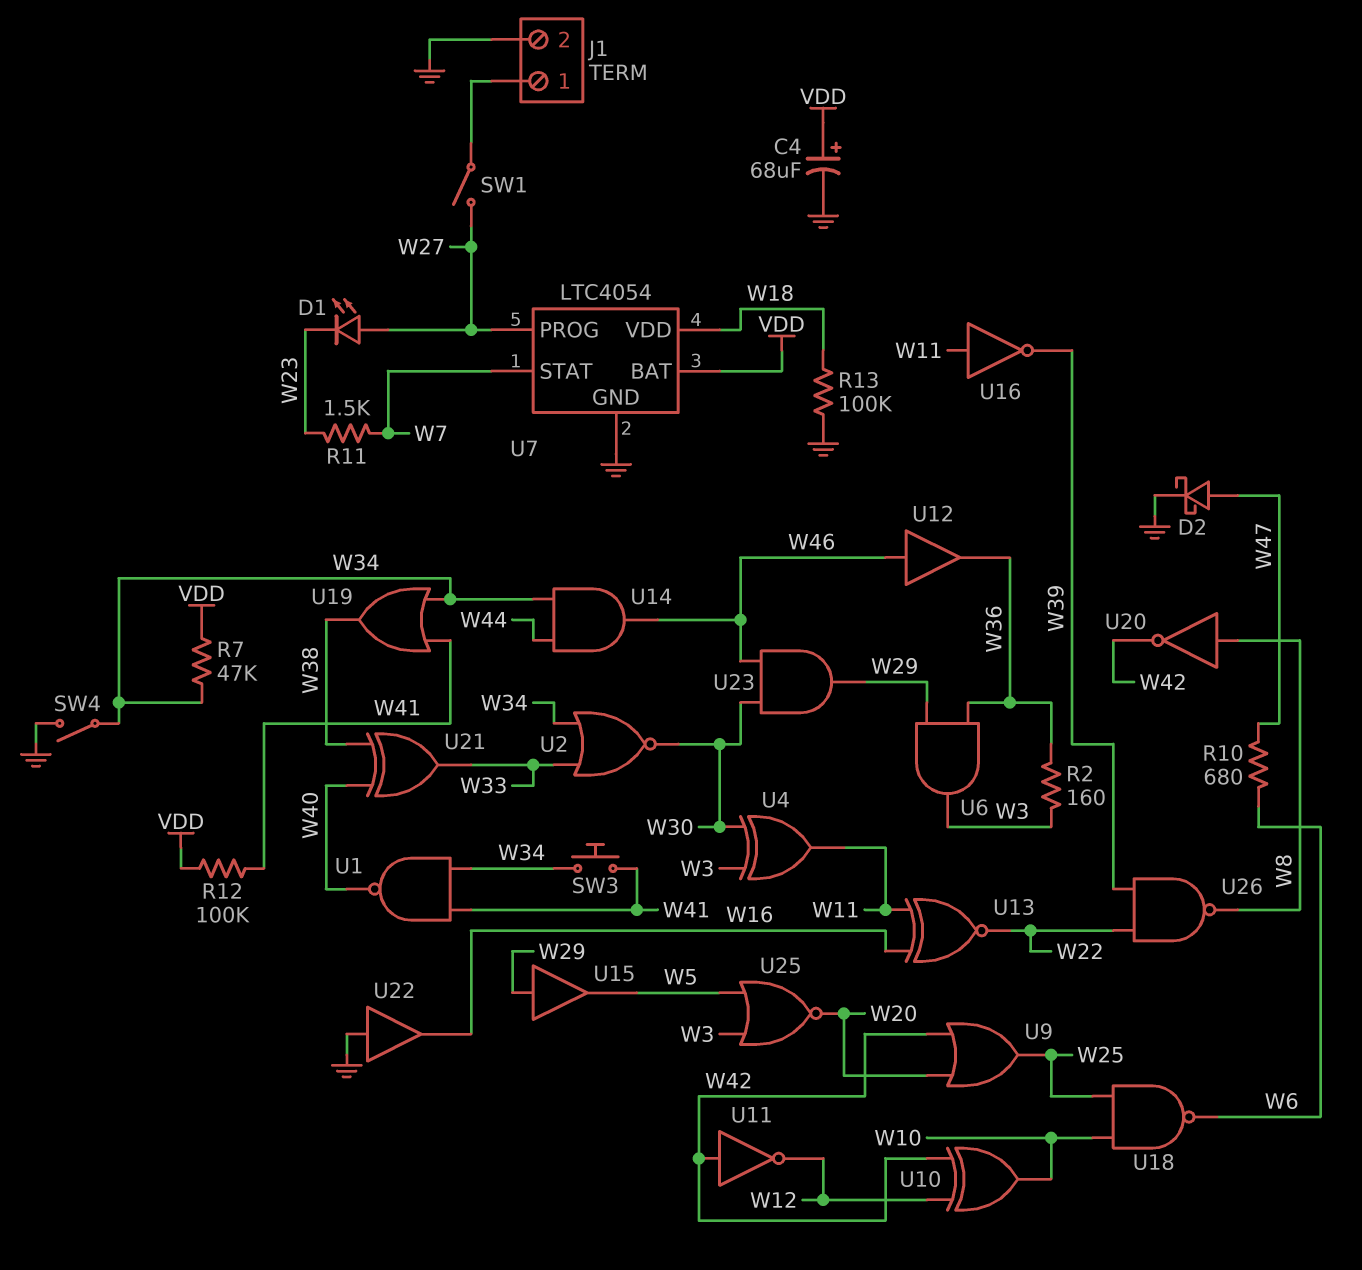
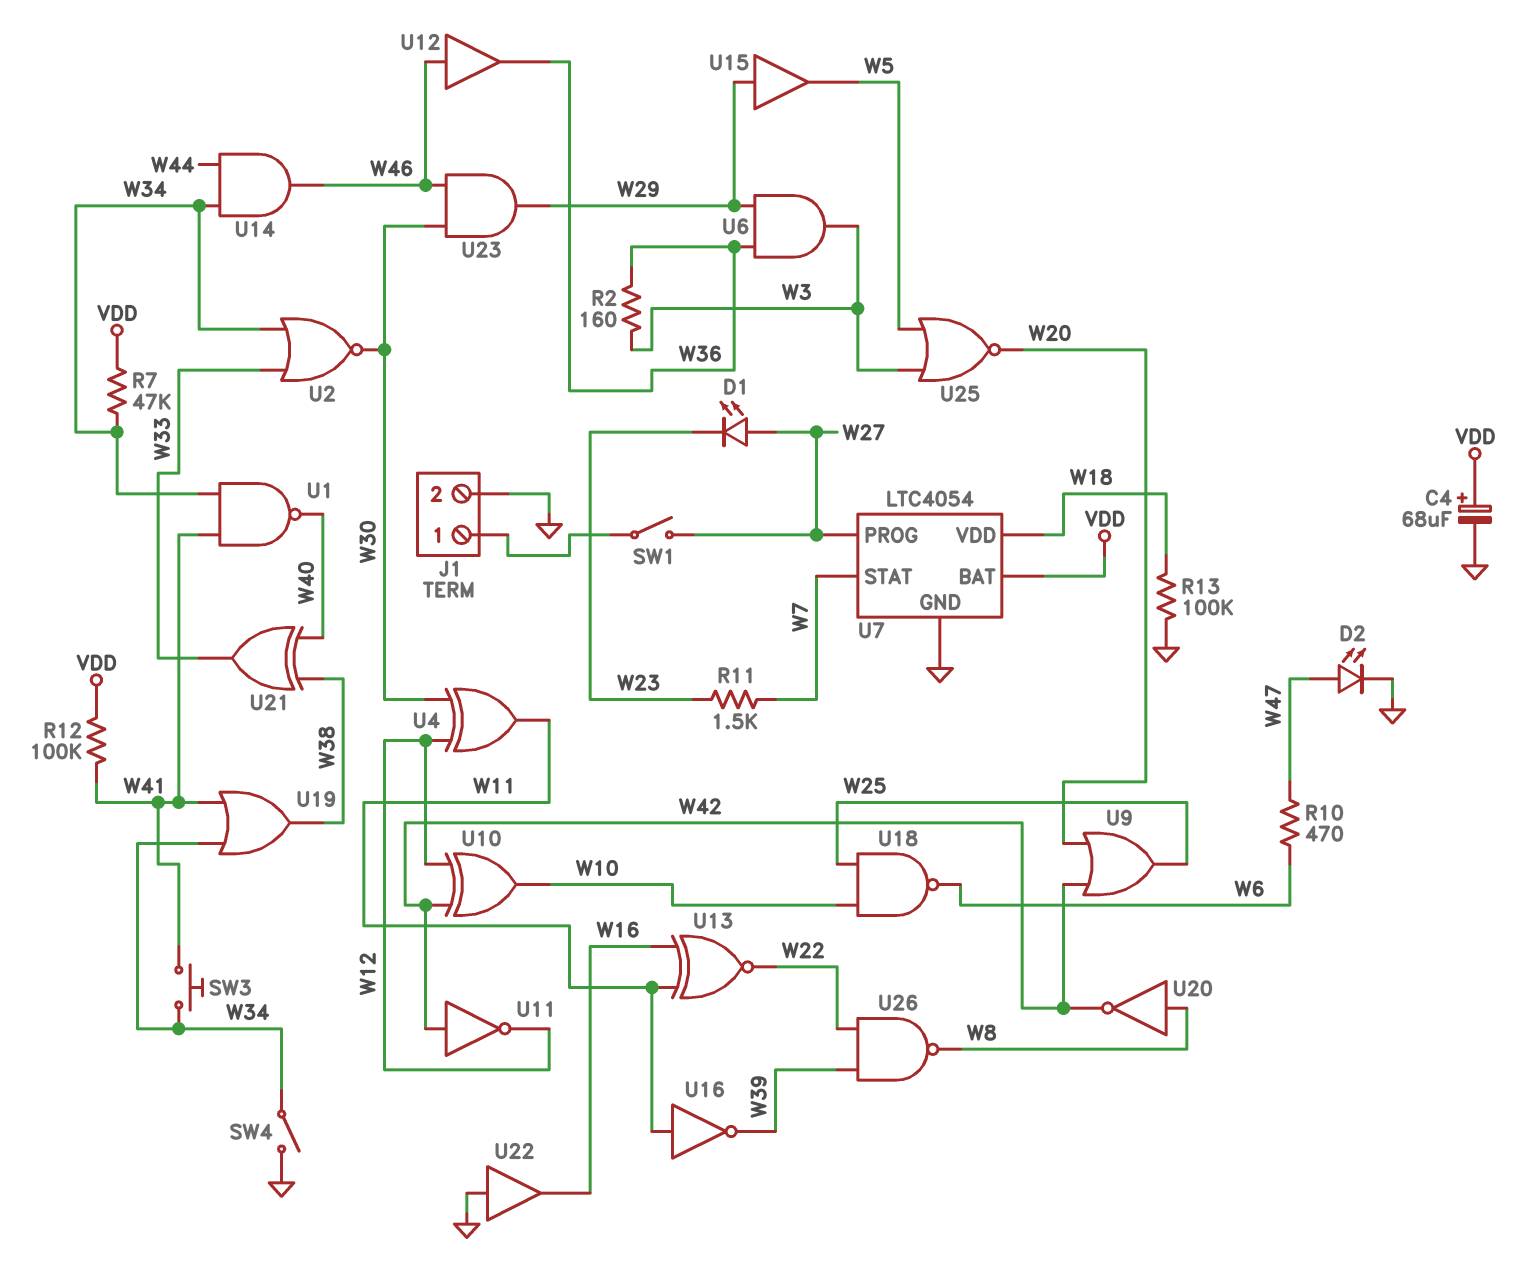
D2: schottky (A W47, K GND) -> LED (A W47, K GND)
R10: 680 (W6, W47) -> 470 (W6, W47)
U4: XOR (in W3, in W30, out W11) -> XOR (in W12, in W30, out W11)

